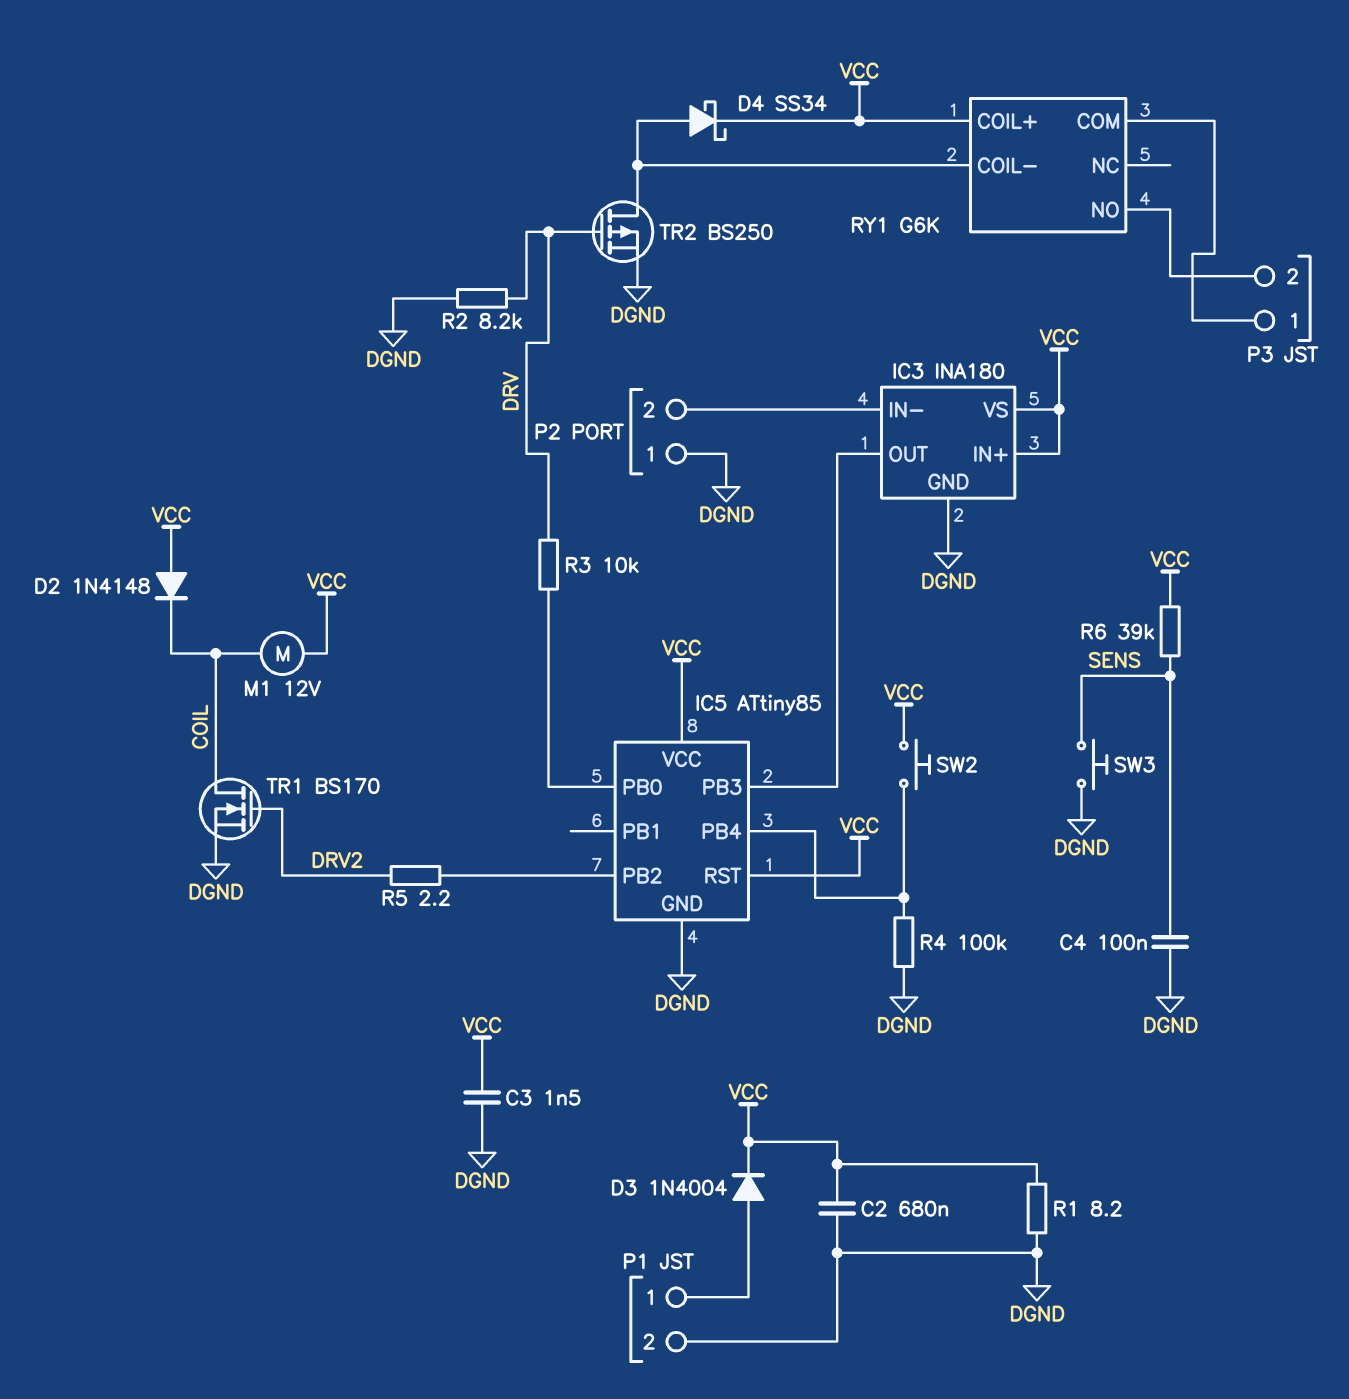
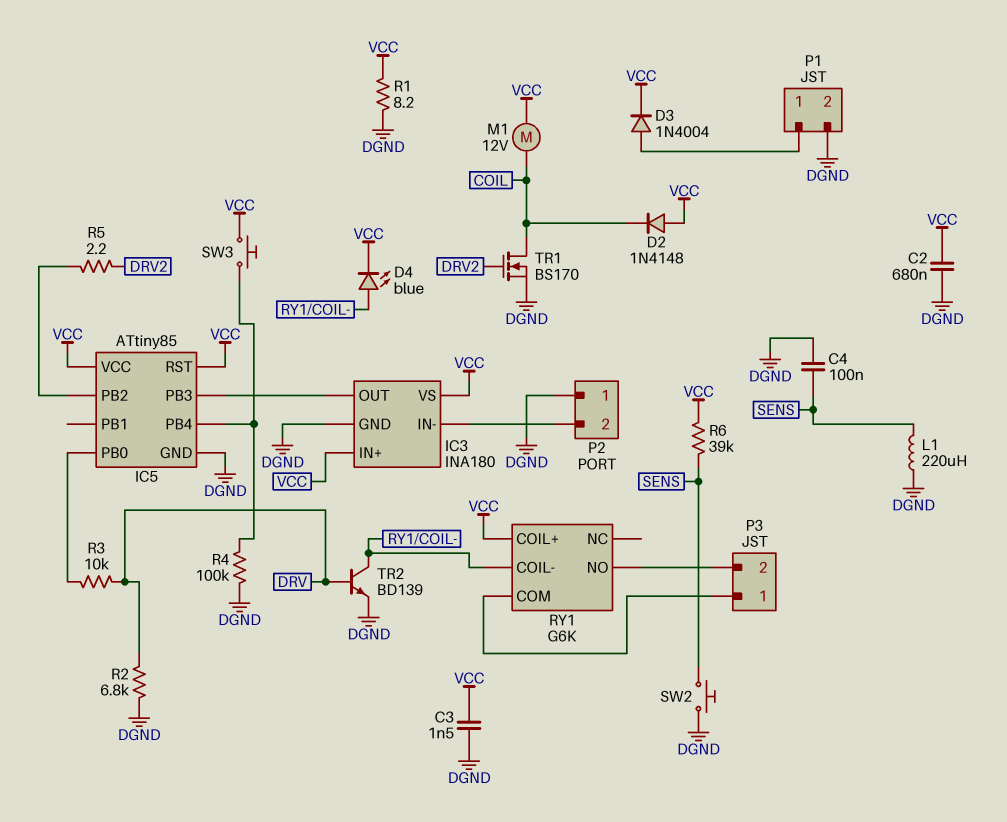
D4: schottky SS34 (A RY1/COIL-, K VCC) -> LED blue (A RY1/COIL-, K VCC)
L1: none -> 220uH (DGND, SENS)
R2: 8.2k (DGND, DRV) -> 6.8k (DGND, DRV)
SW2: button (IC5/PB4, VCC) -> button (DGND, SENS)
SW3: button (DGND, SENS) -> button (IC5/PB4, VCC)
TR2: PMOS BS250 (G DRV, D RY1/COIL-, S DGND) -> NPN BD139 (B DRV, C RY1/COIL-, E DGND)

